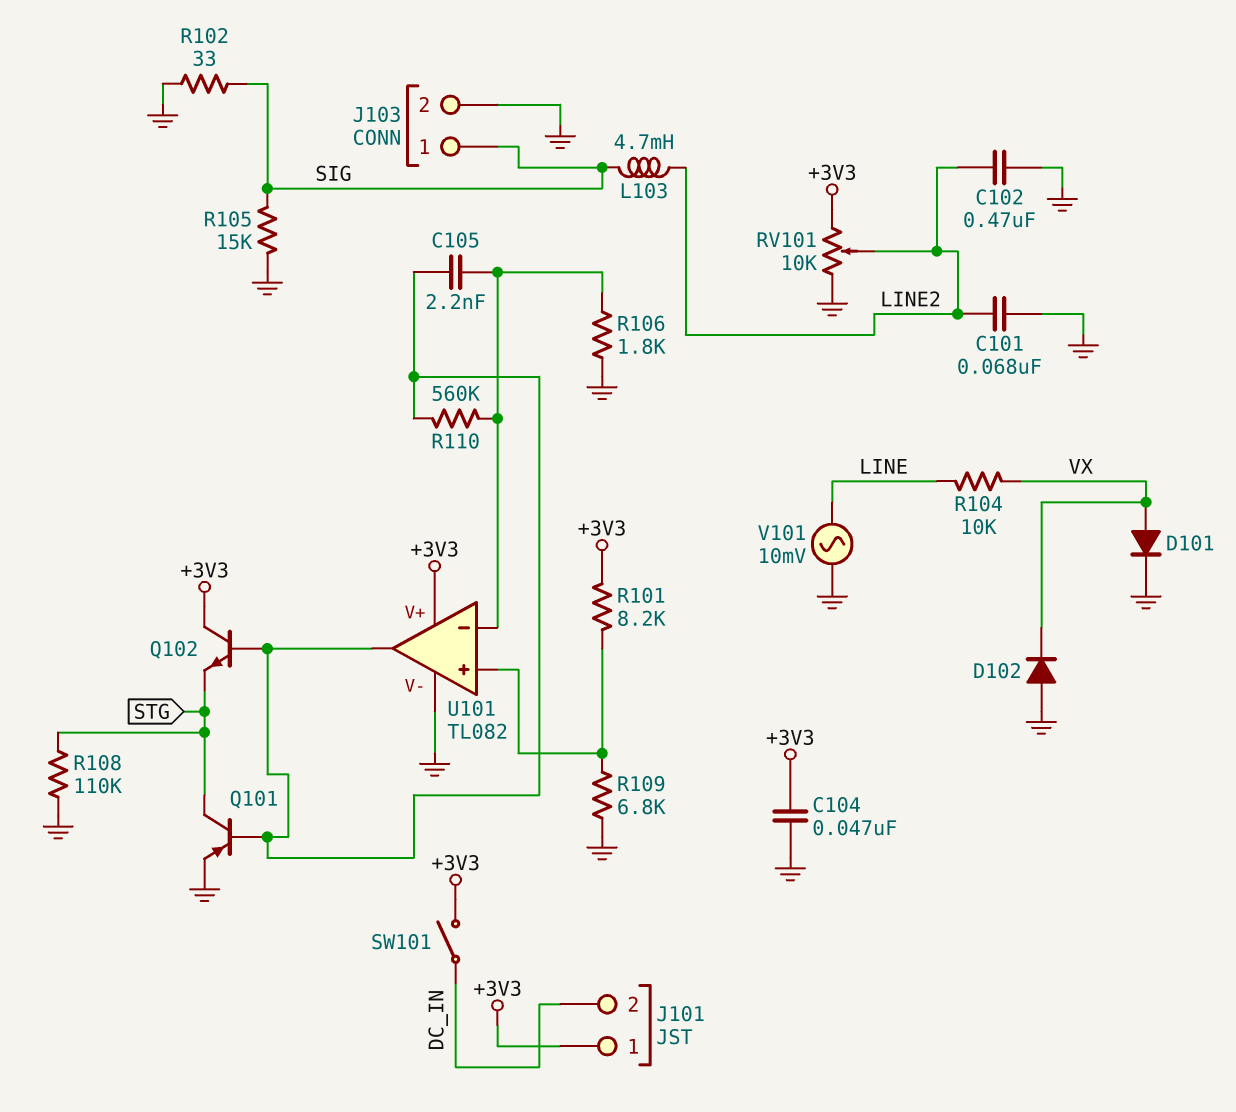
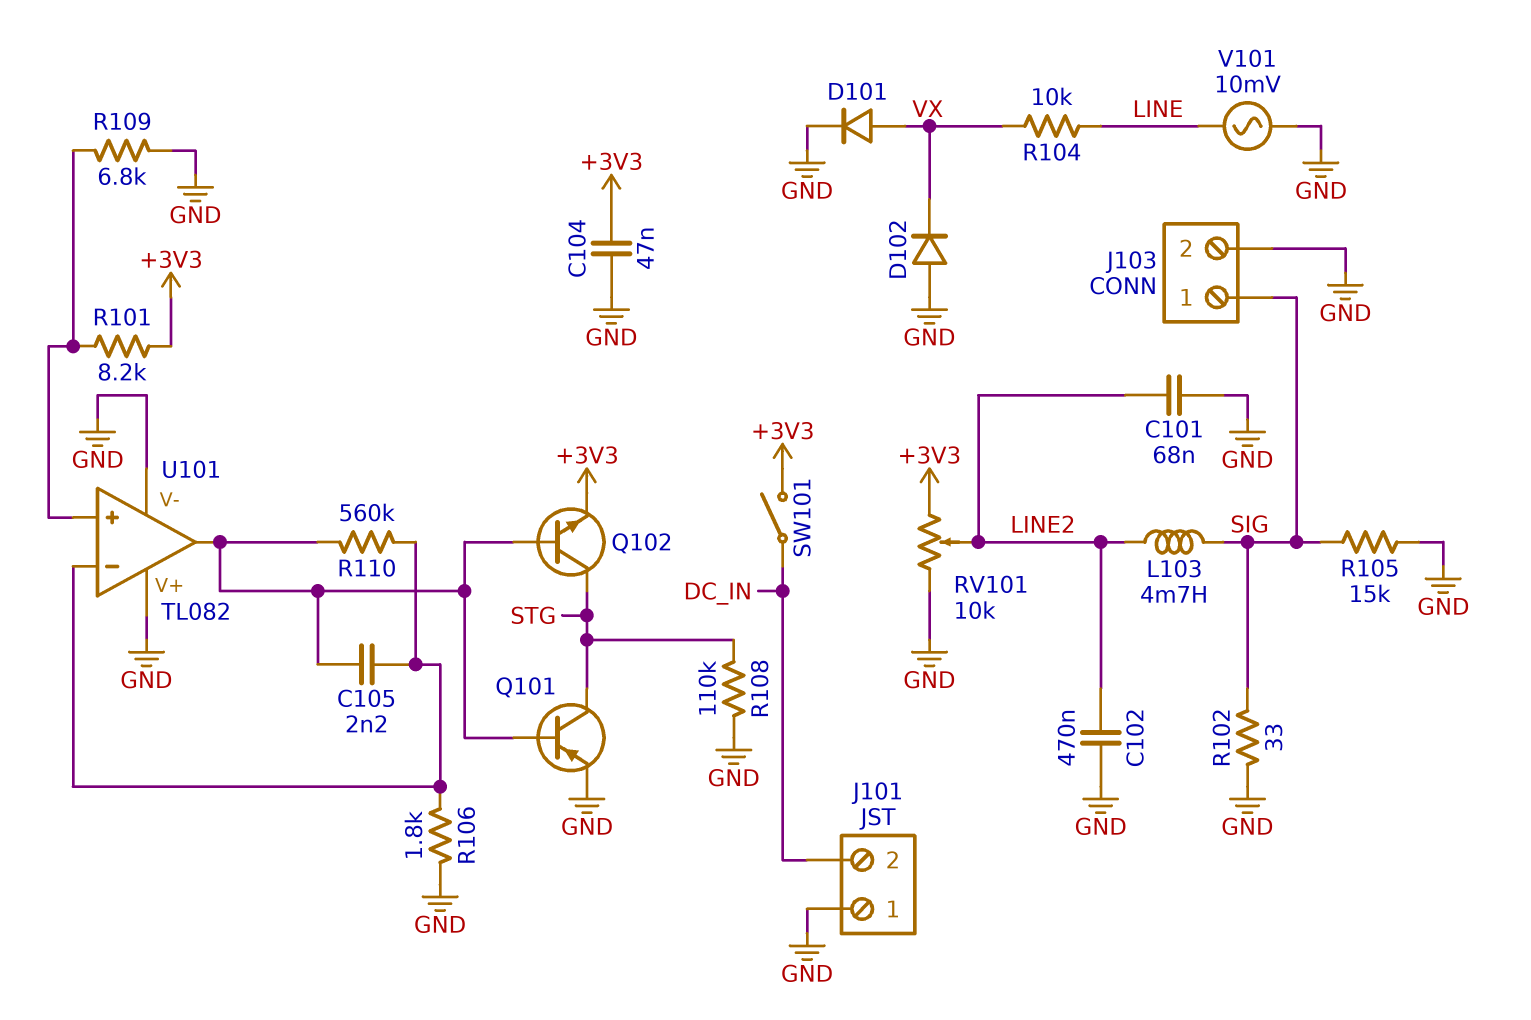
J101 pin 1: +3V3 -> GND
Q102: NPN (B U101/out, C +3V3, E STG) -> NPN (B U101/out, C STG, E +3V3)
U101 pin V+: +3V3 -> GND

